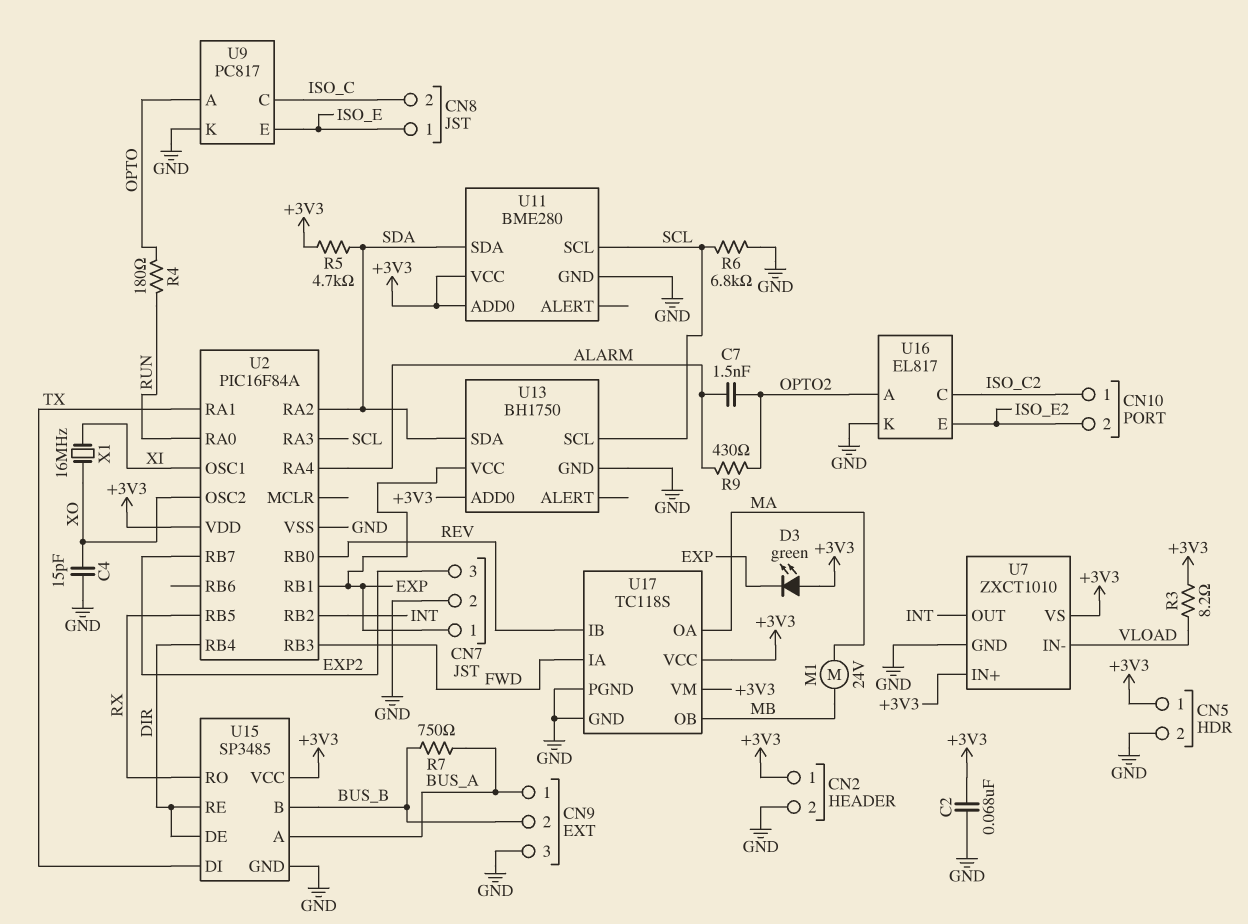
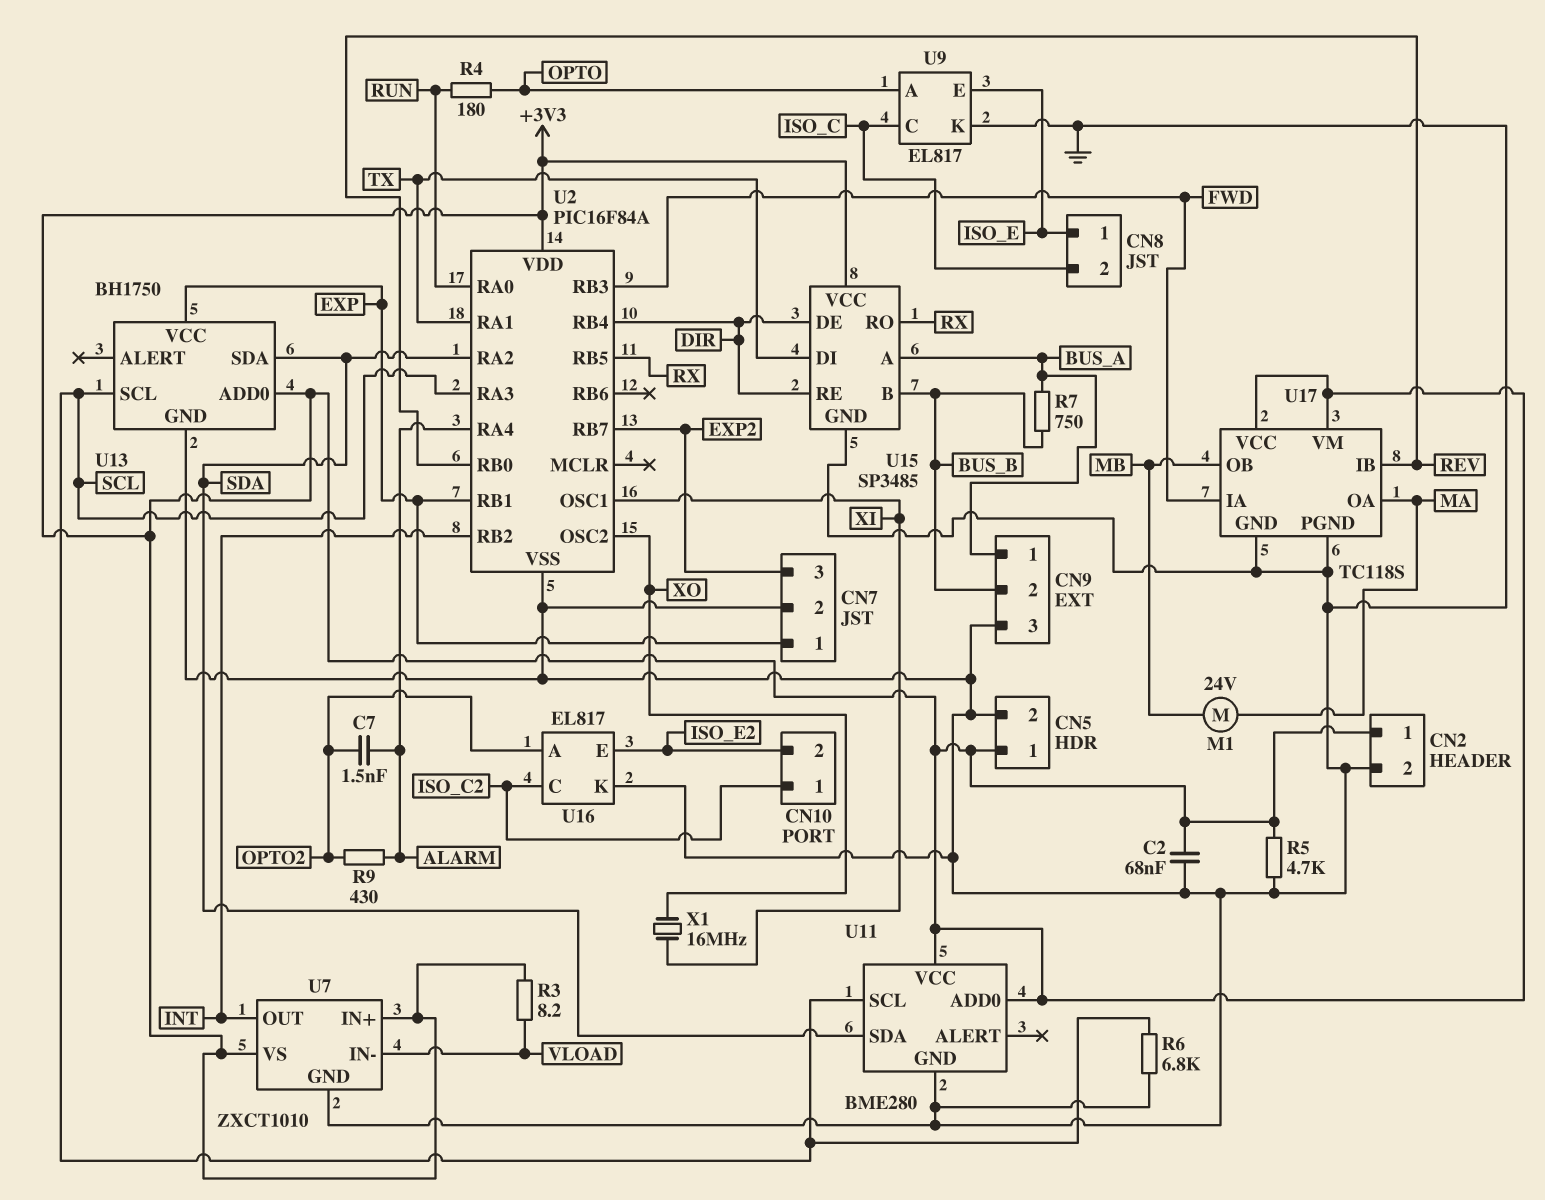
C4: 15pF (GND, XO) -> none
D3: LED green (A +3V3, K EXP) -> none
R5: 4.7k (+3V3, SDA) -> 4.7k (+3V3, GND)
U9: PC817 -> EL817

